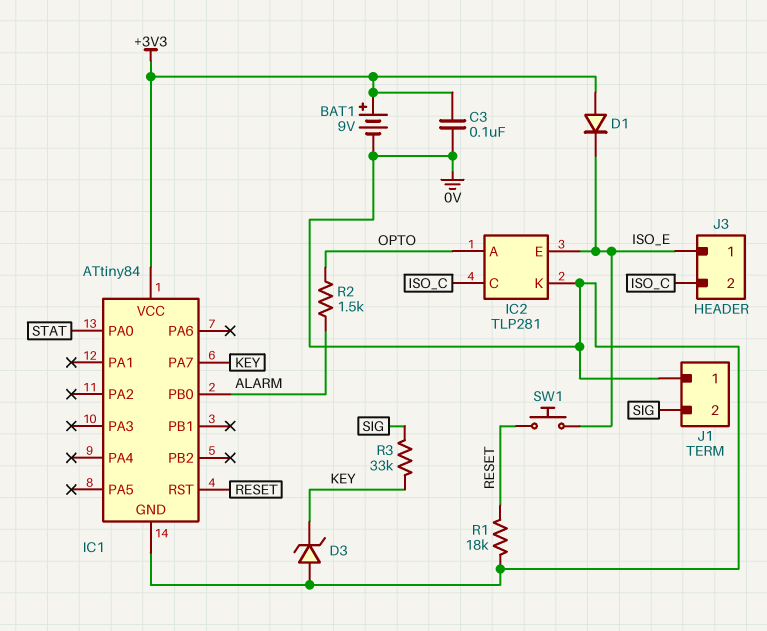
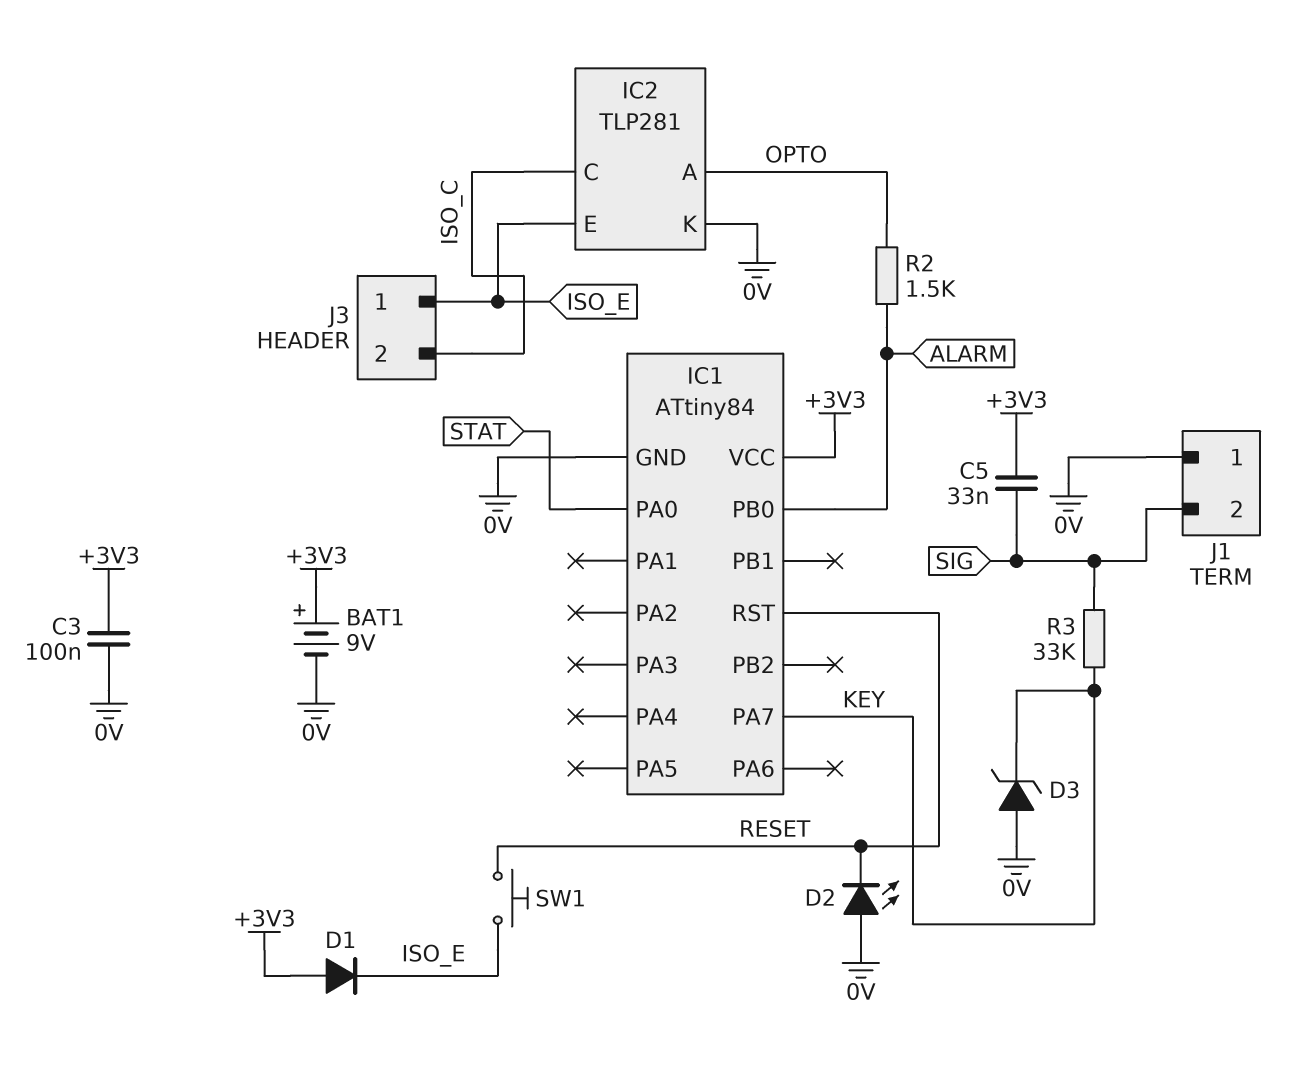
C5: none -> 33nF (+3V3, SIG)
D2: none -> LED (A 0V, K RESET)
R1: 18k (0V, RESET) -> none

